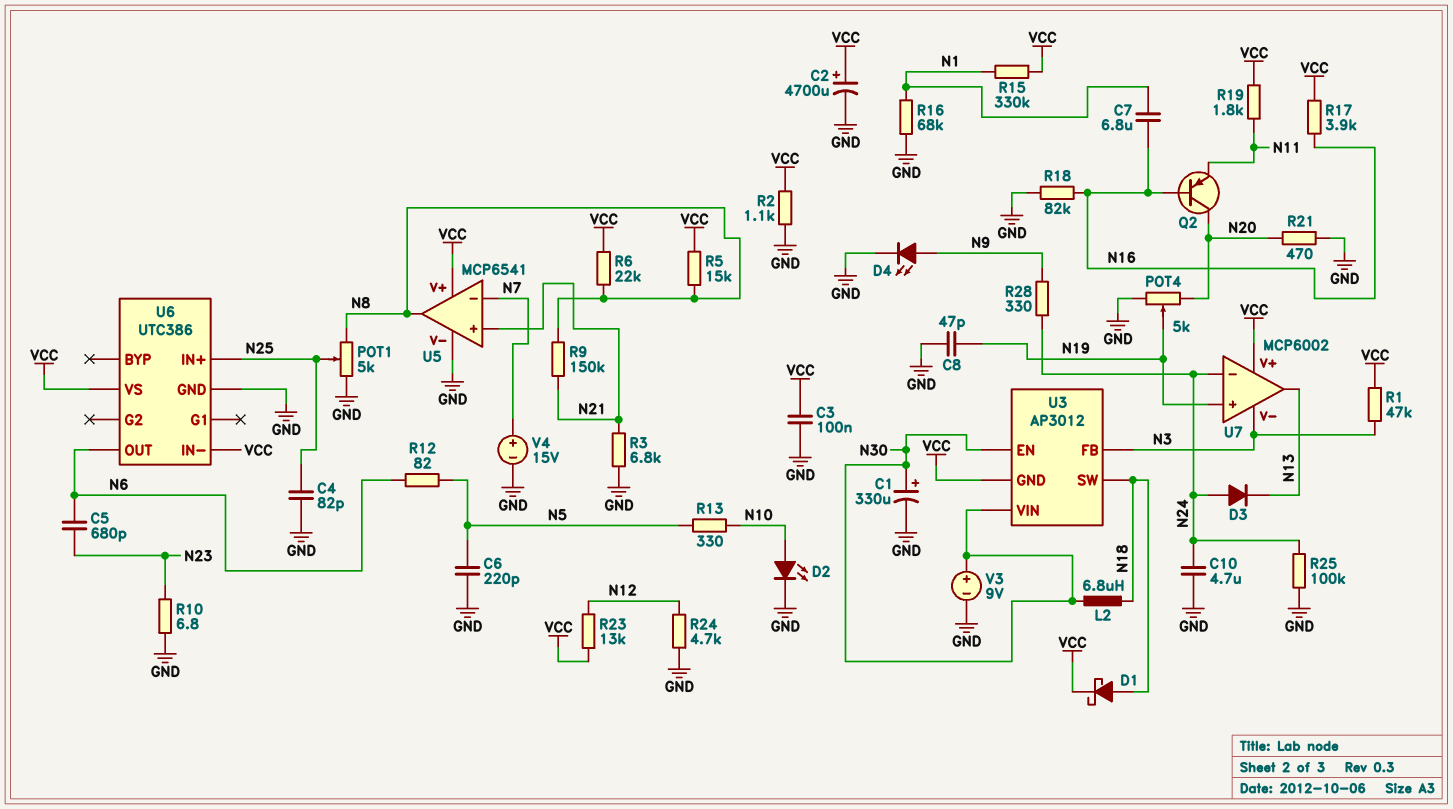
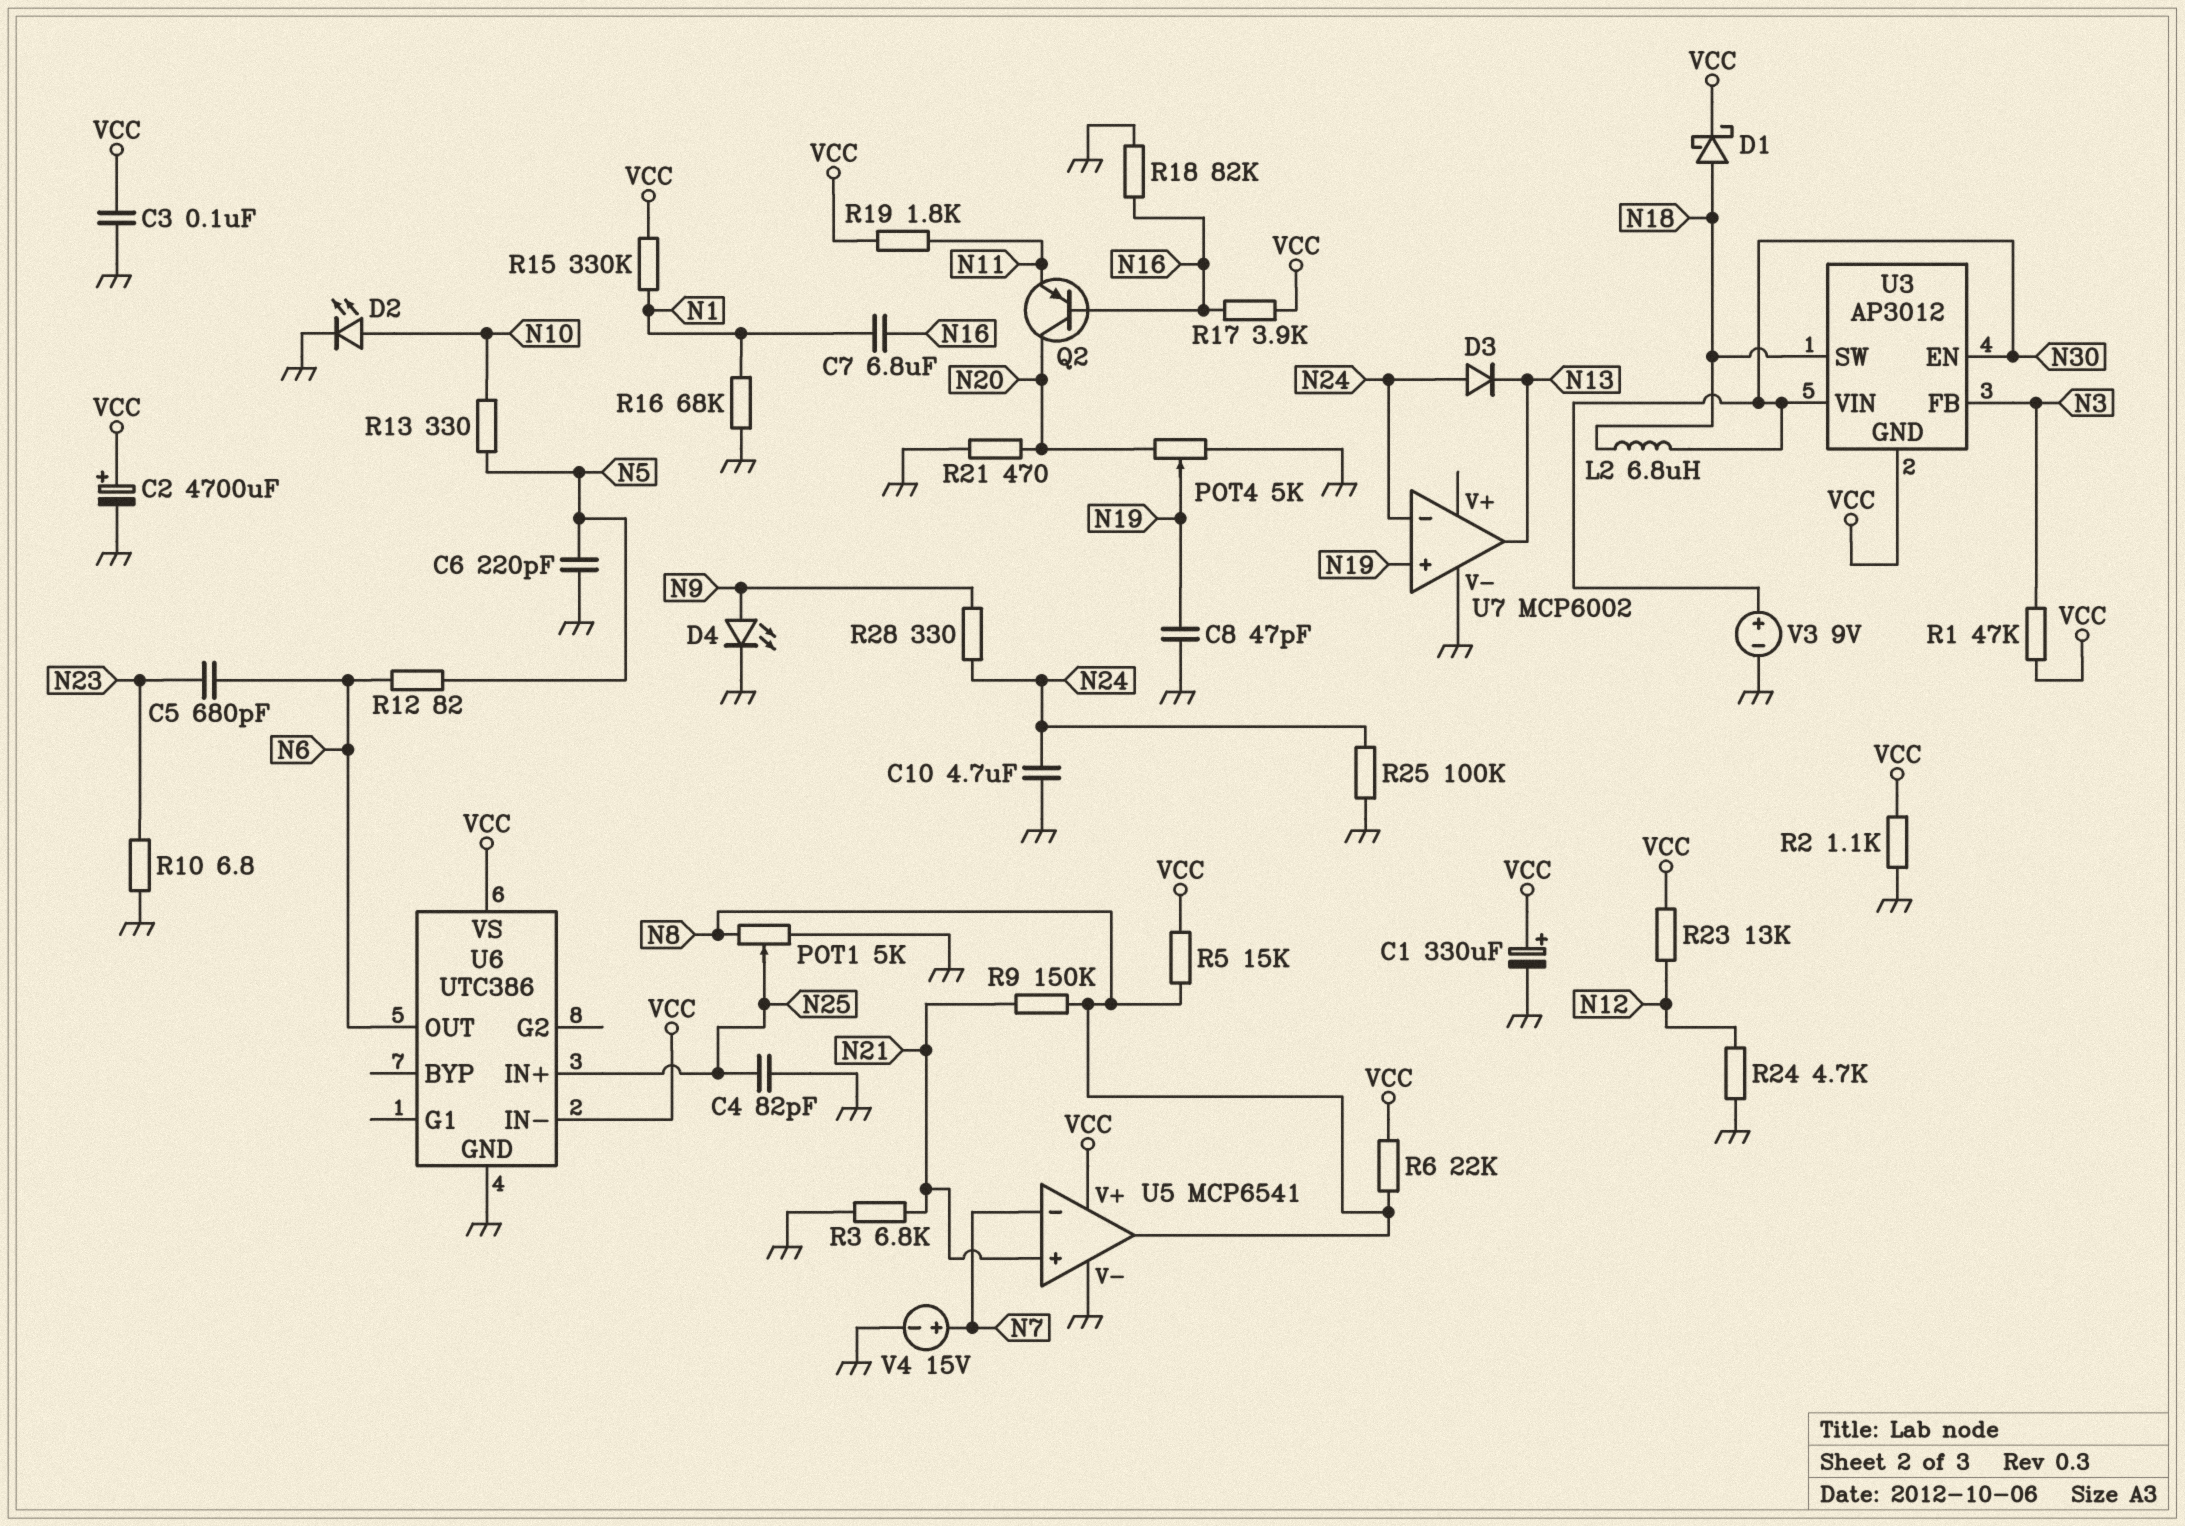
C1: 330uF (plus N30, minus GND) -> 330uF (plus VCC, minus GND)
U7 pin V+: VCC -> none
U7 pin V-: N3 -> GND

